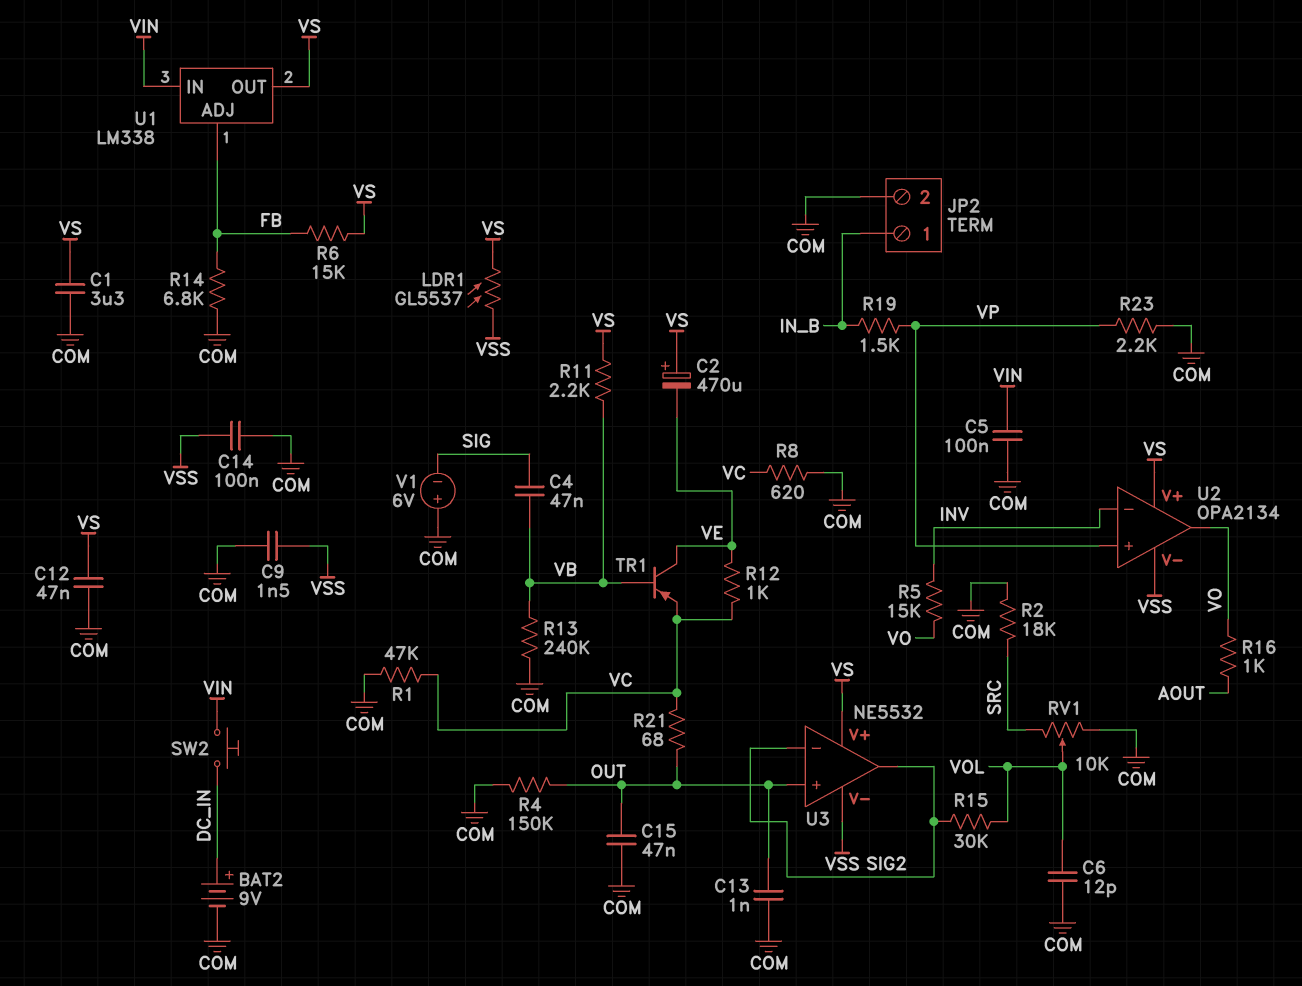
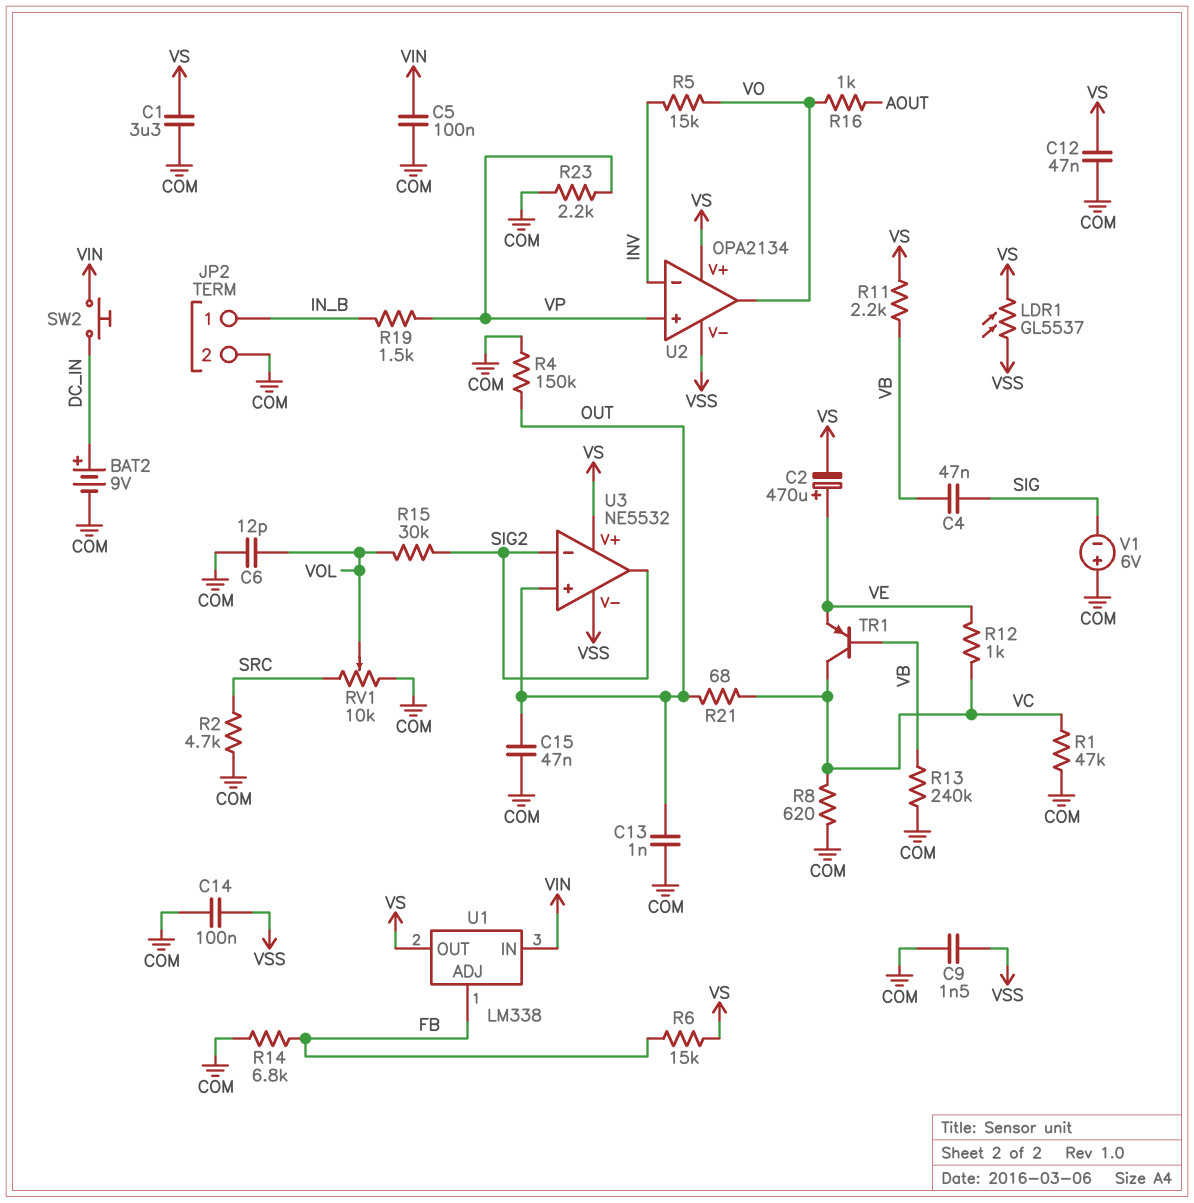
C2: 470uF (plus VS, minus VE) -> 470uF (plus VE, minus VS)
R2: 18k (COM, SRC) -> 4.7k (COM, SRC)
TR1: PNP (B VB, C VE, E VC) -> PNP (B VB, C VC, E VE)

